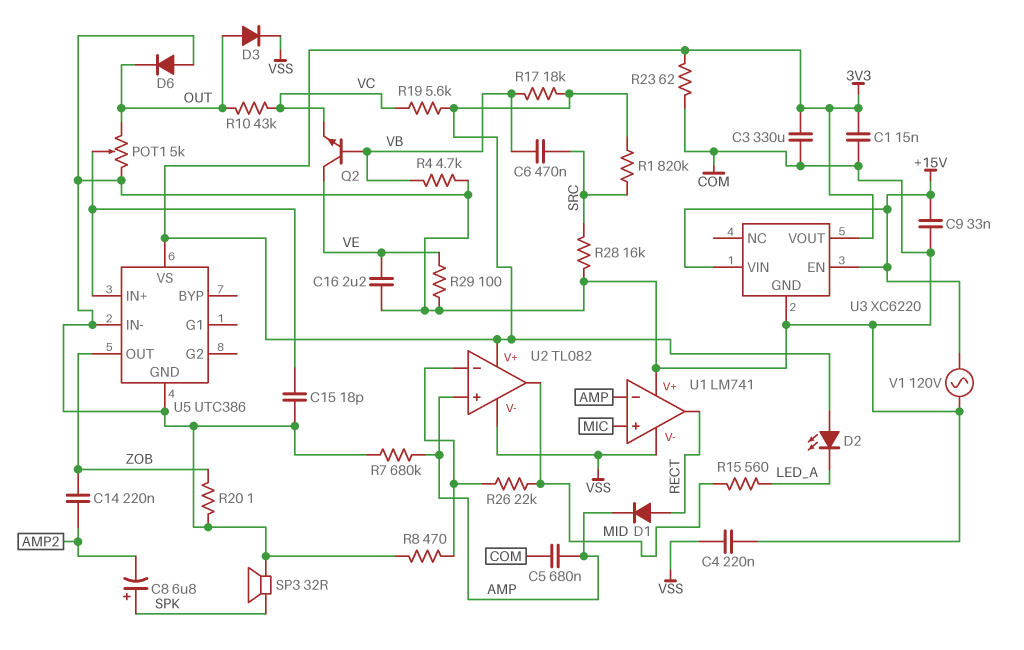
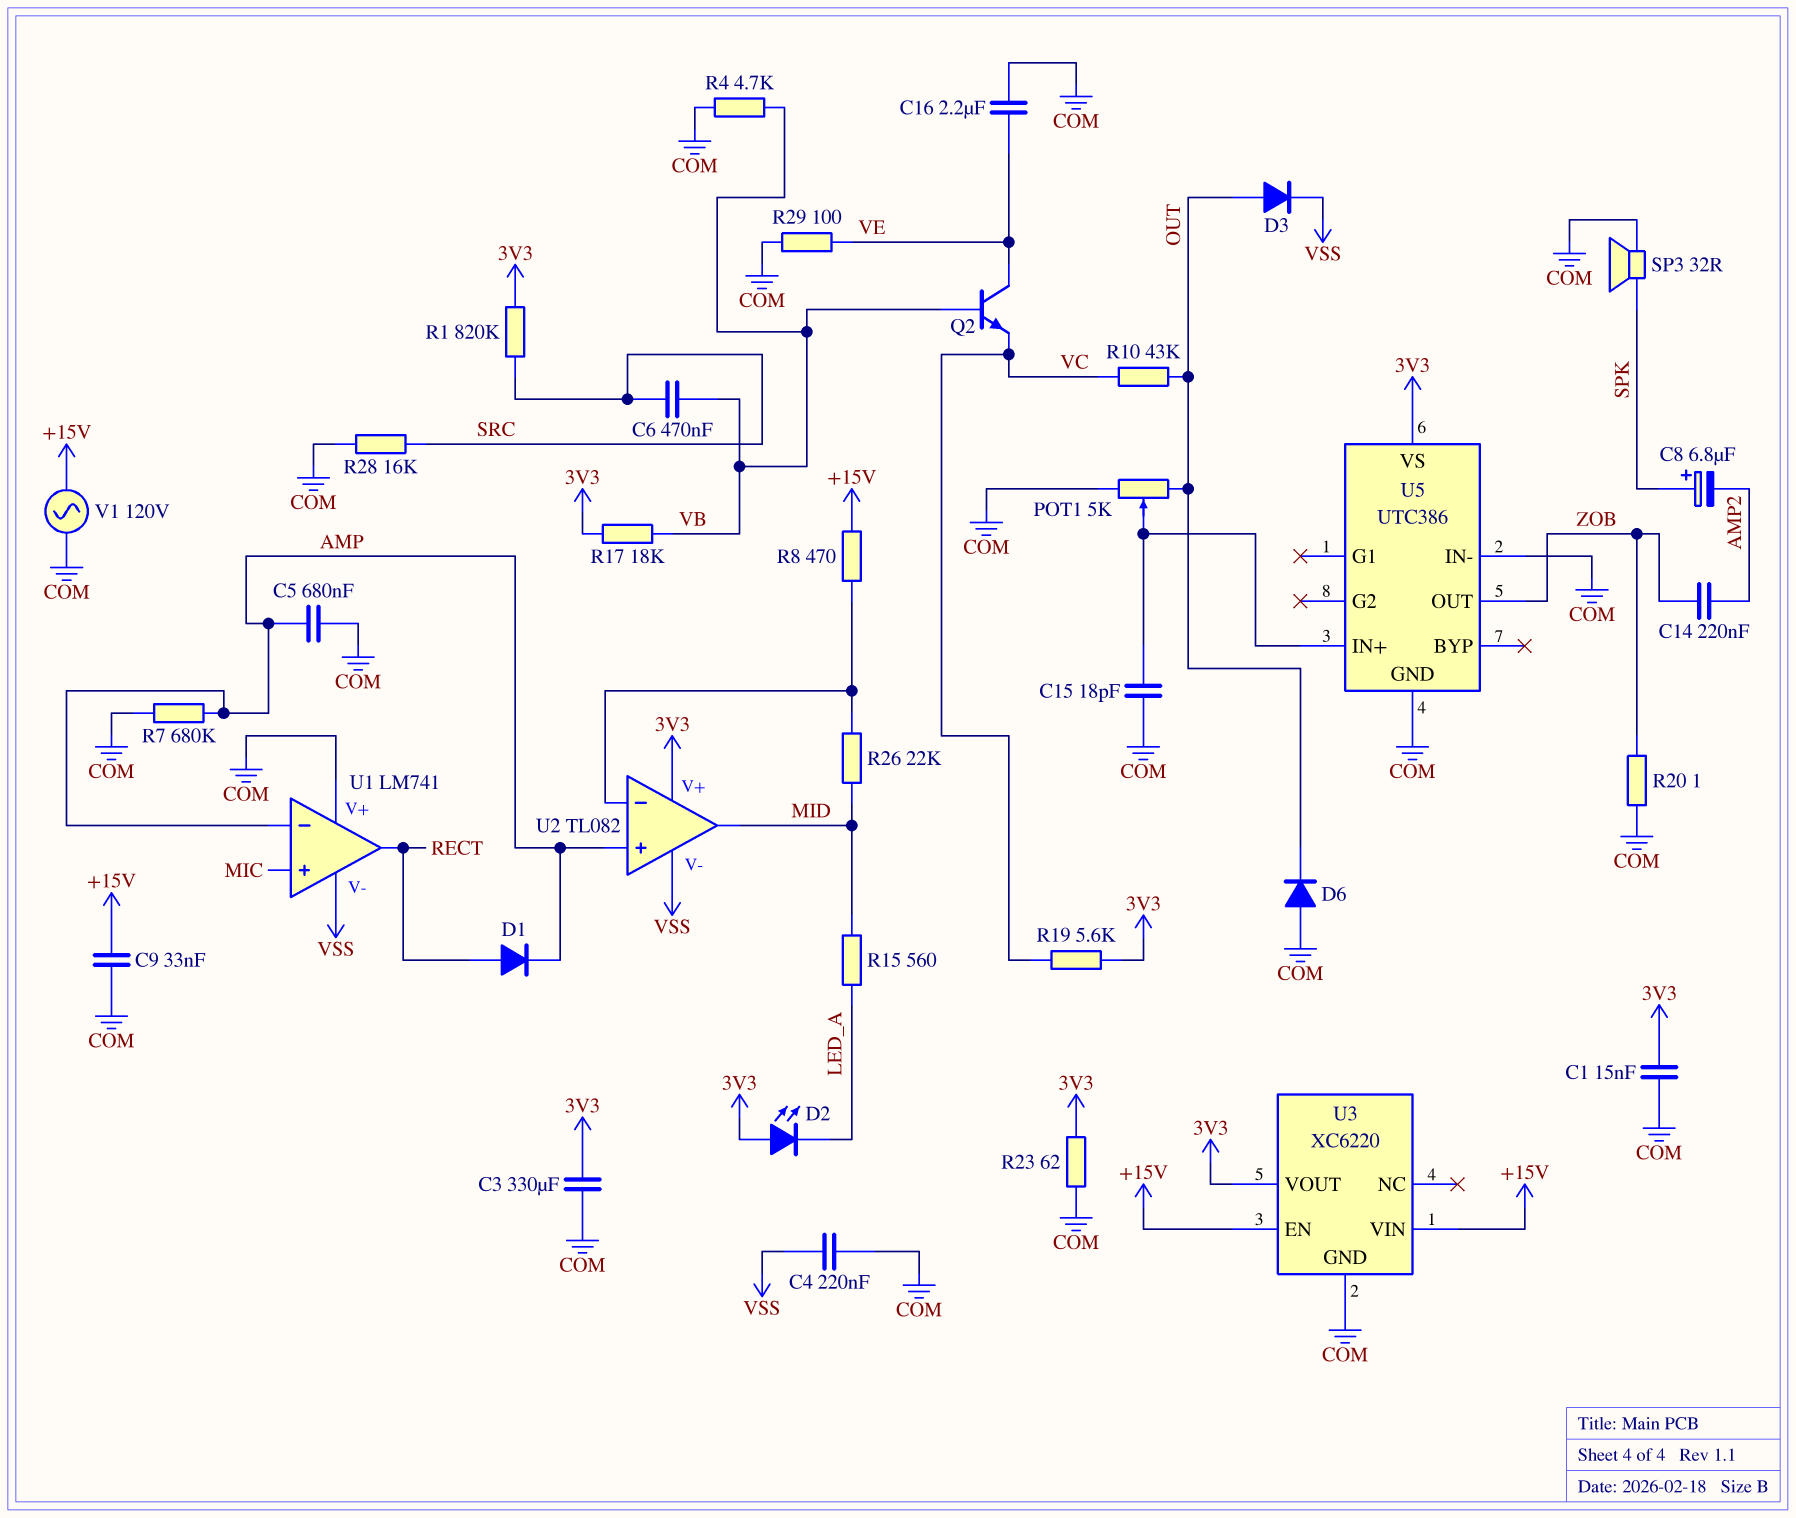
R8: 470 (COM, U2/in-) -> 470 (+15V, U2/in-)

